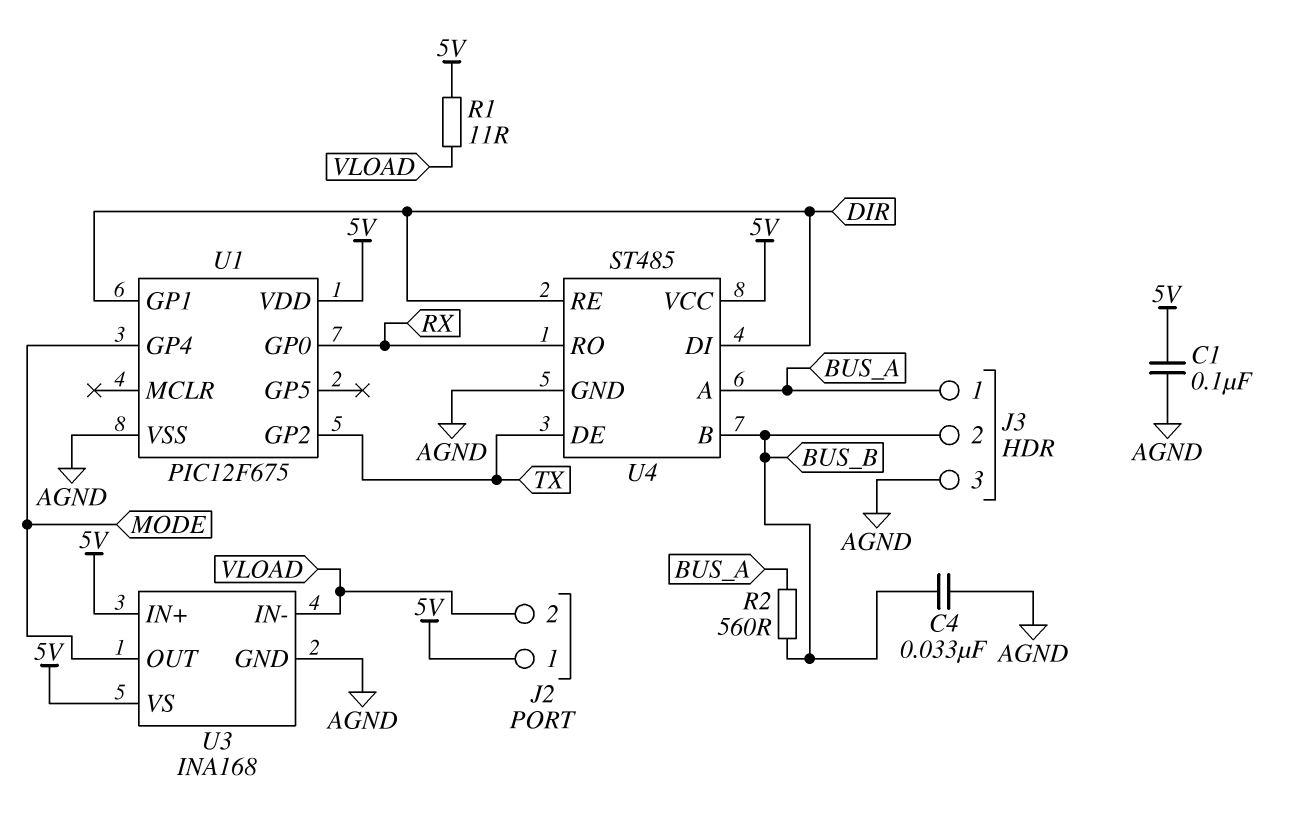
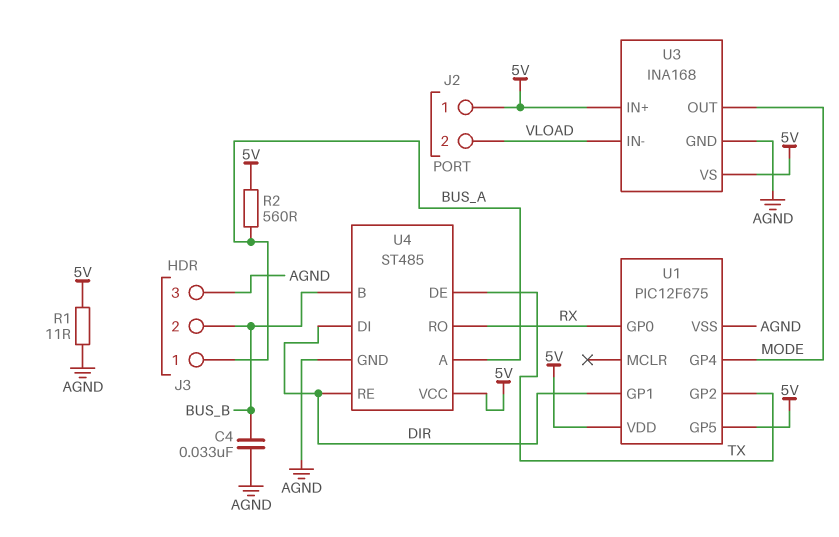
C1: 100nF (5V, AGND) -> none
R1: 11 (5V, VLOAD) -> 11 (5V, AGND)
R2: 560 (BUS_A, BUS_B) -> 560 (5V, BUS_A)
U1 pin GP5: none -> 5V

